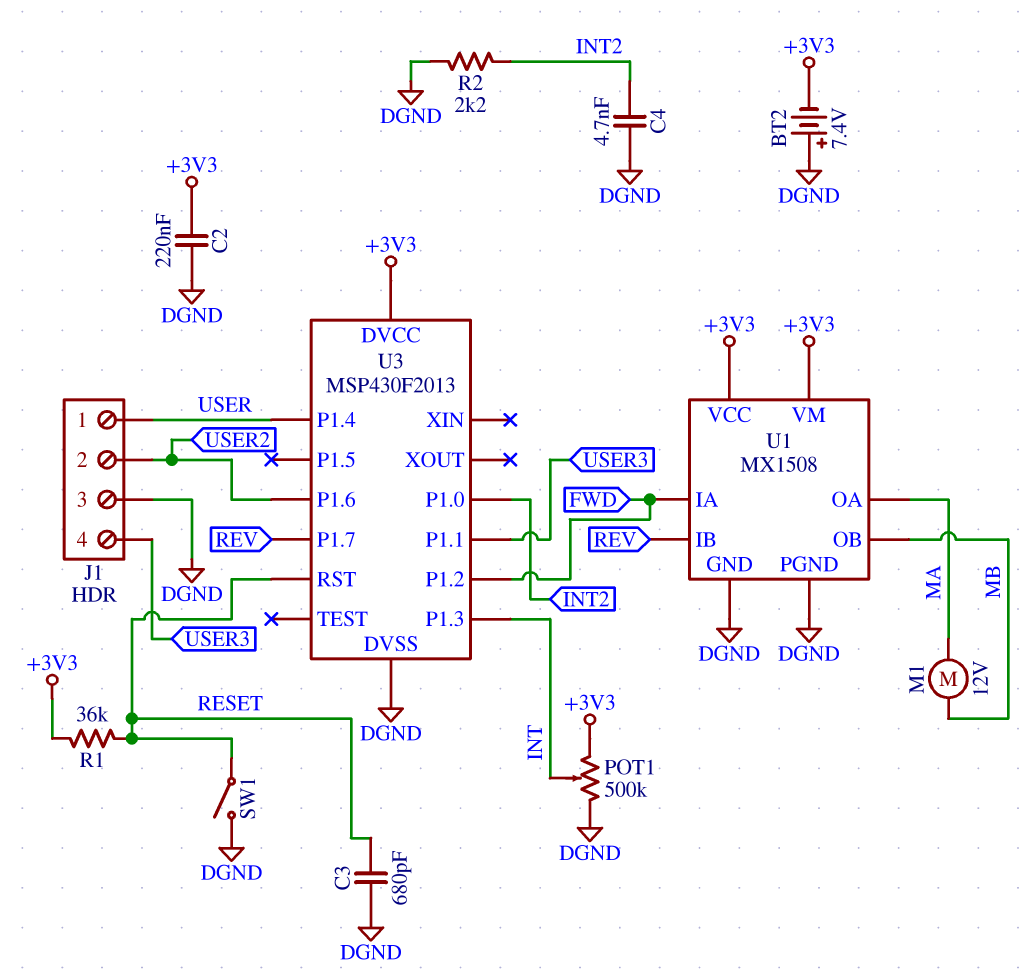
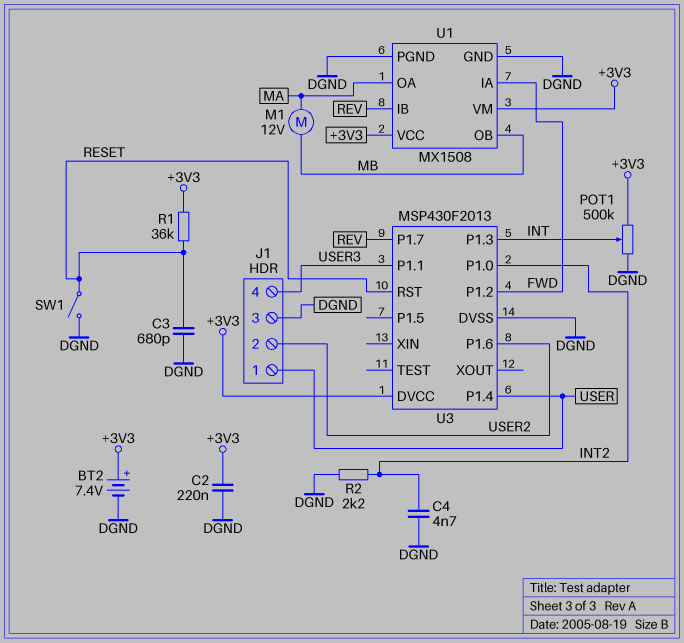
BT2: 7.4V (plus DGND, minus +3V3) -> 7.4V (plus +3V3, minus DGND)

